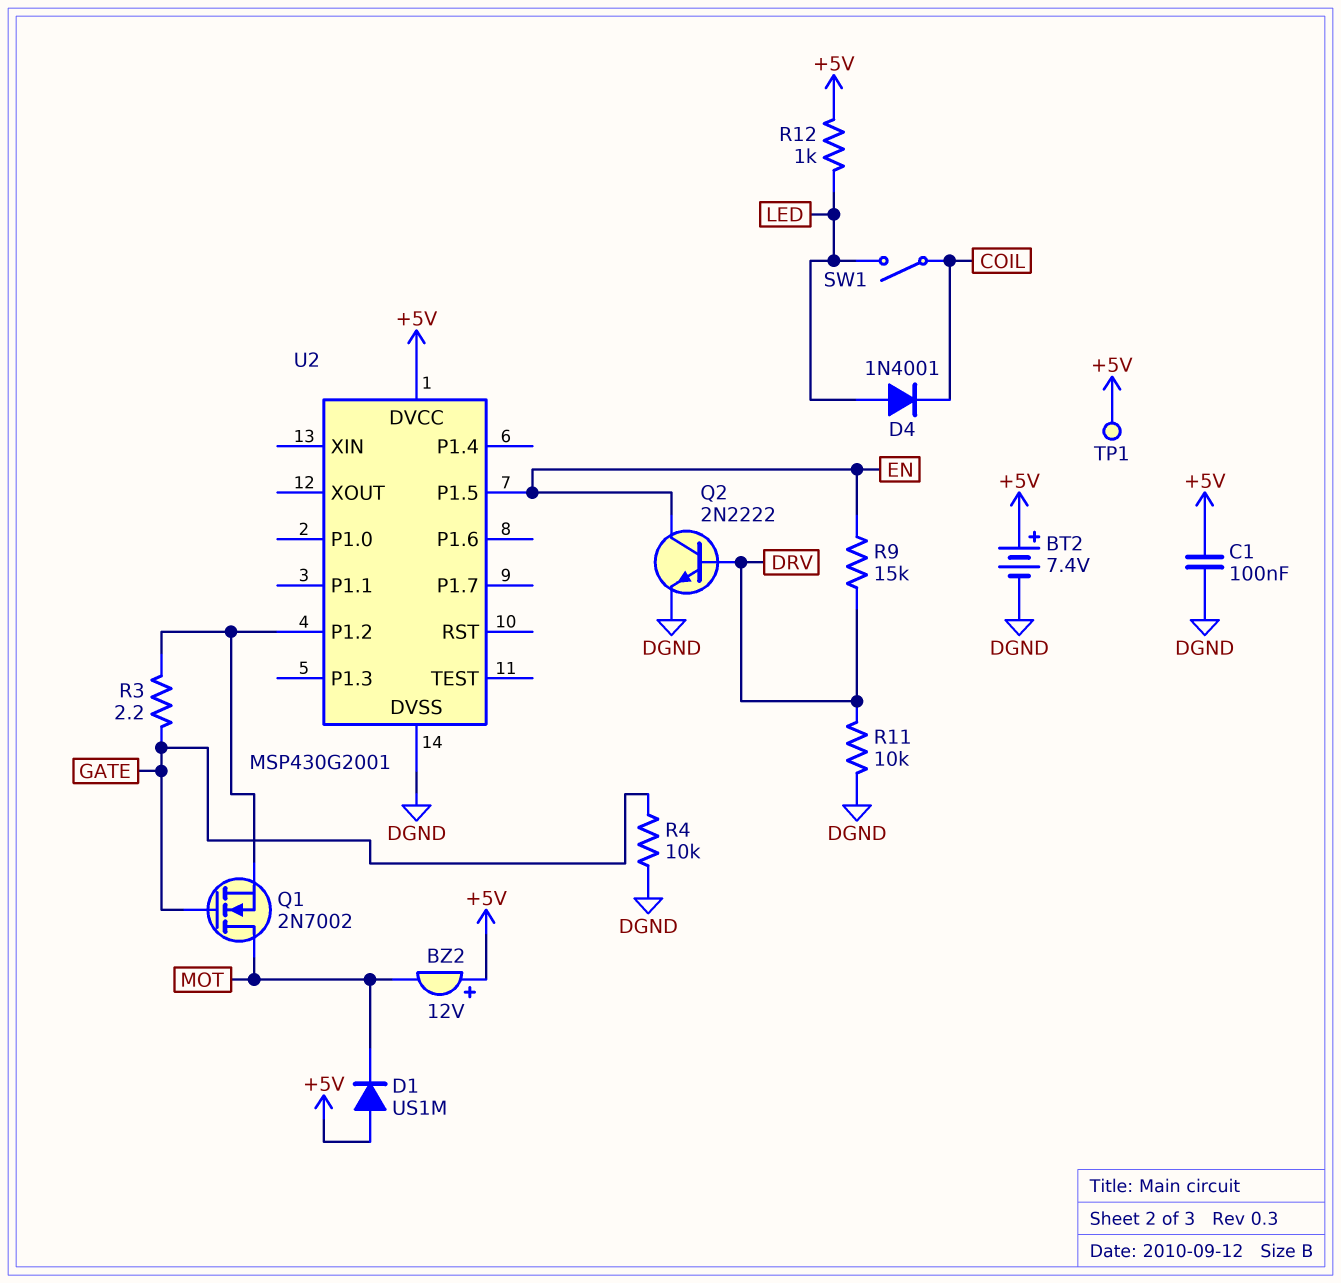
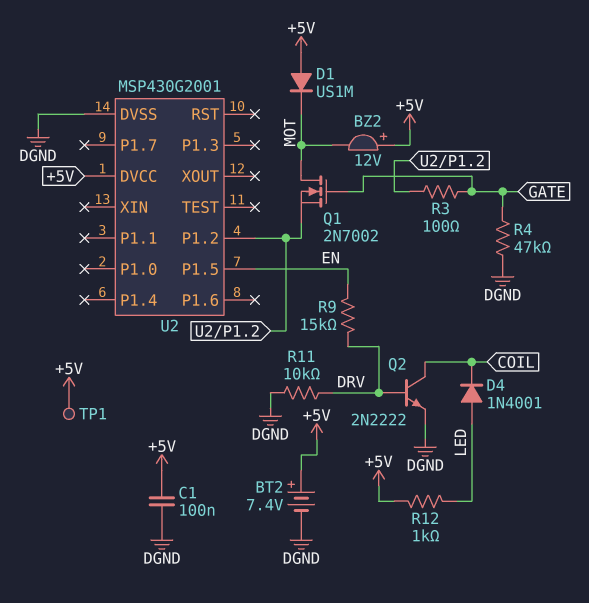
Q2: NPN 2N2222 (B DRV, C EN, E DGND) -> NPN 2N2222 (B DRV, C COIL, E DGND)
R3: 2.2 (GATE, U2/P1.2) -> 100 (GATE, U2/P1.2)
R4: 10k (DGND, GATE) -> 47k (DGND, GATE)
SW1: switch (COIL, LED) -> none

